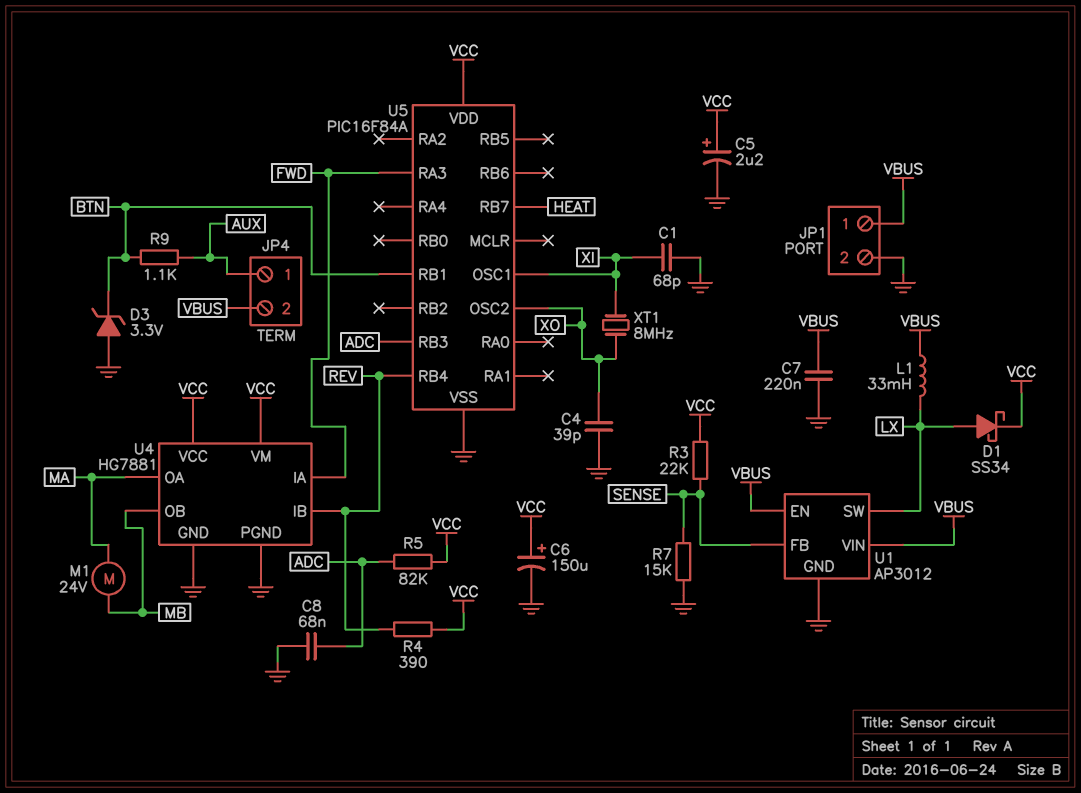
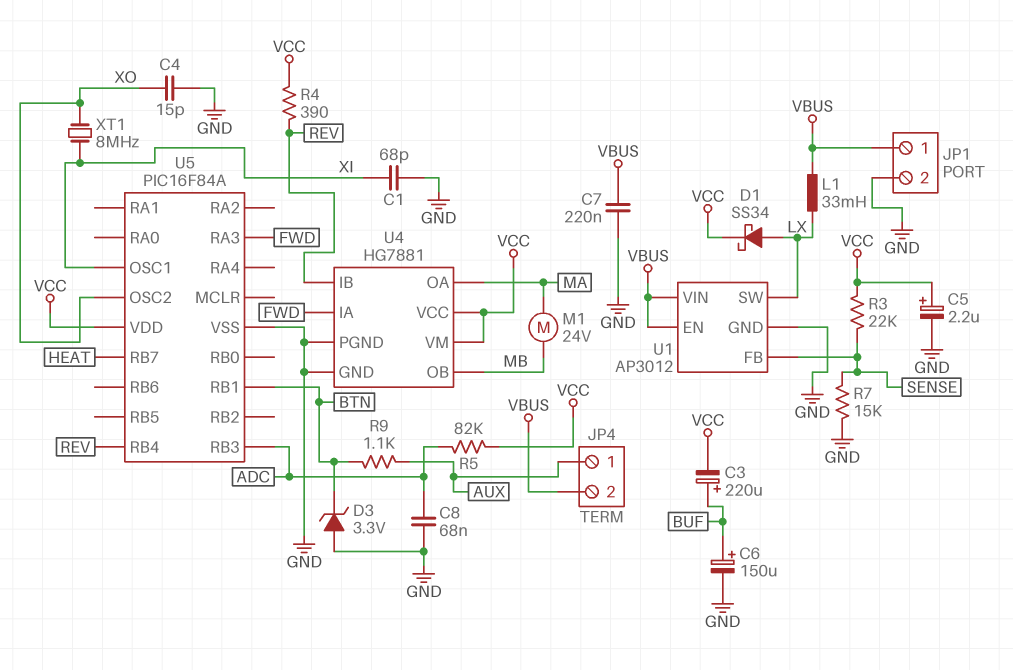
C3: none -> 220uF (plus BUF, minus VCC)
C4: 39pF (GND, XO) -> 15pF (GND, XO)
C6: 150uF (plus VCC, minus GND) -> 150uF (plus BUF, minus GND)

